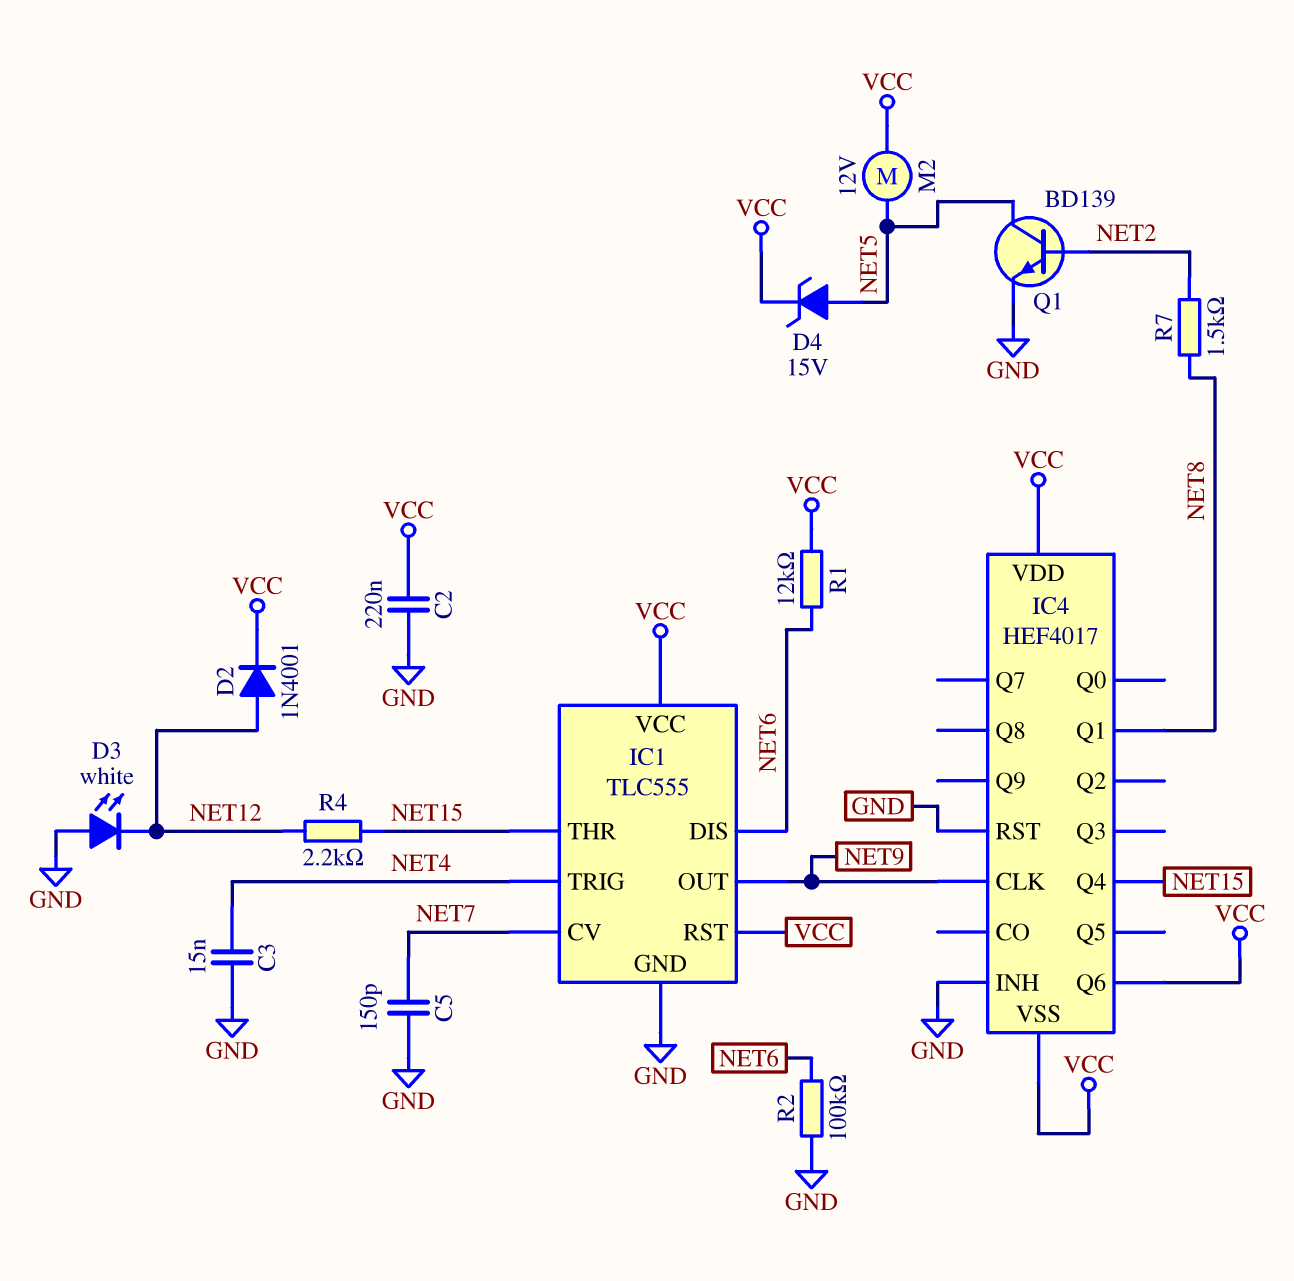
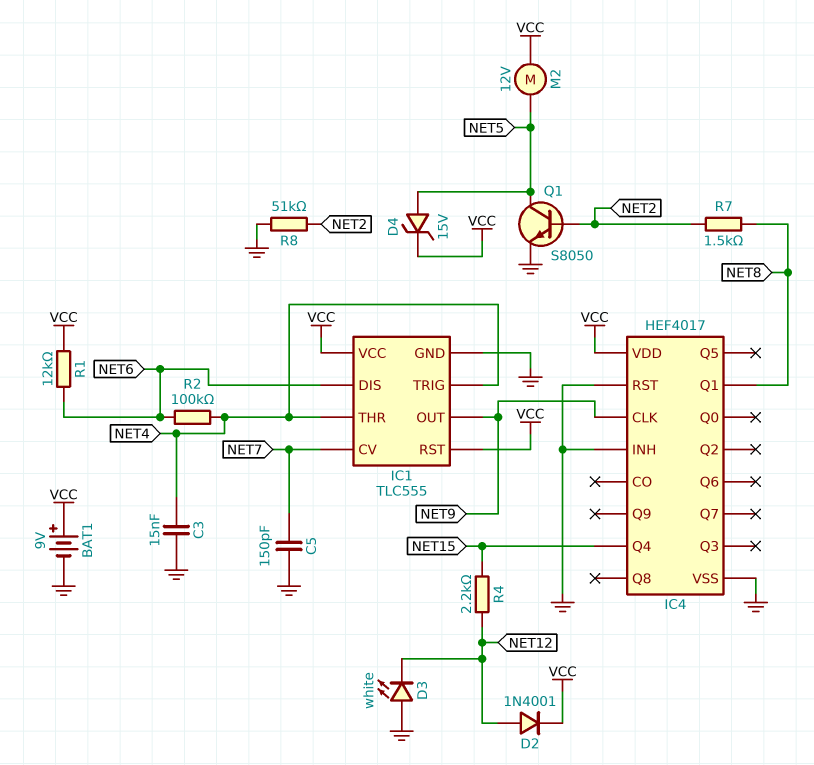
BAT1: none -> 9V (plus VCC, minus GND)
C2: 220nF (GND, VCC) -> none
IC1 pin THR: NET15 -> NET4
IC4 pin Q6: VCC -> none
IC4 pin VSS: VCC -> GND
Q1: NPN BD139 (B NET2, C NET5, E GND) -> NPN S8050 (B NET2, C NET5, E GND)
R2: 100k (GND, NET6) -> 100k (NET4, NET6)
R8: none -> 51k (GND, NET2)

